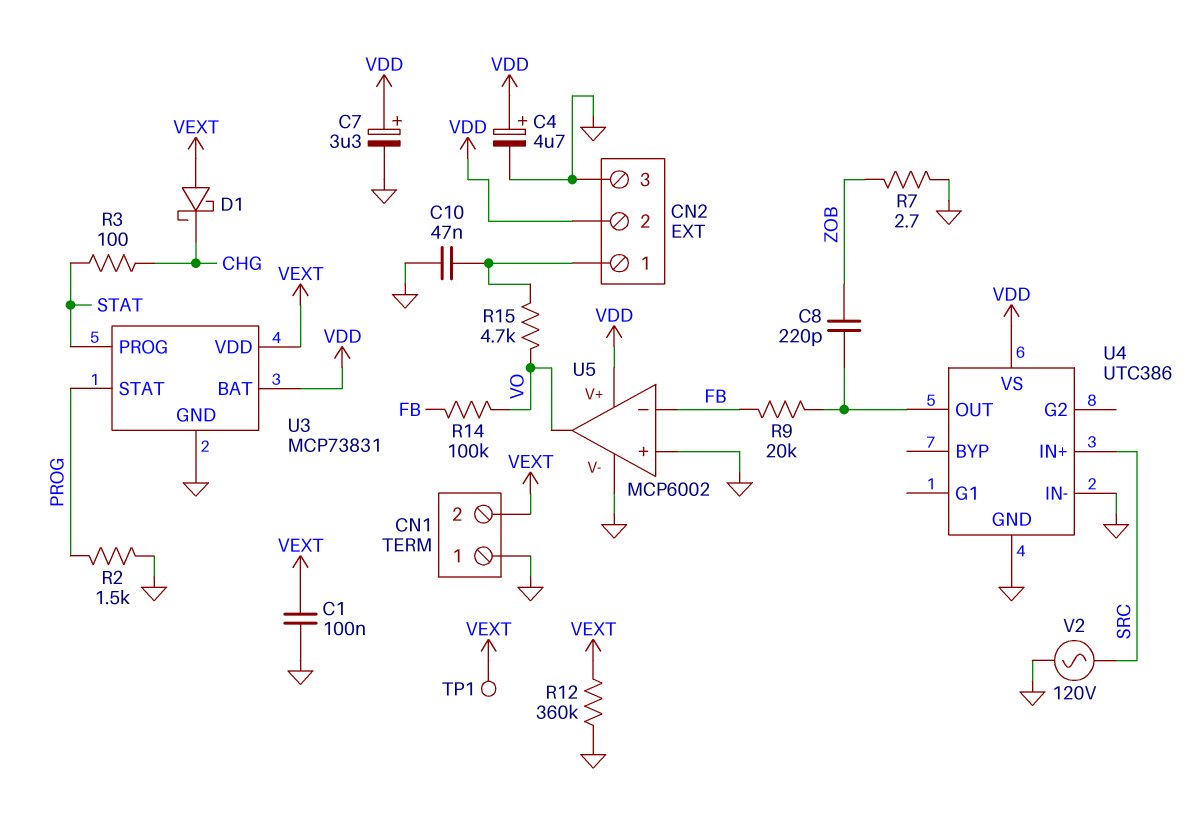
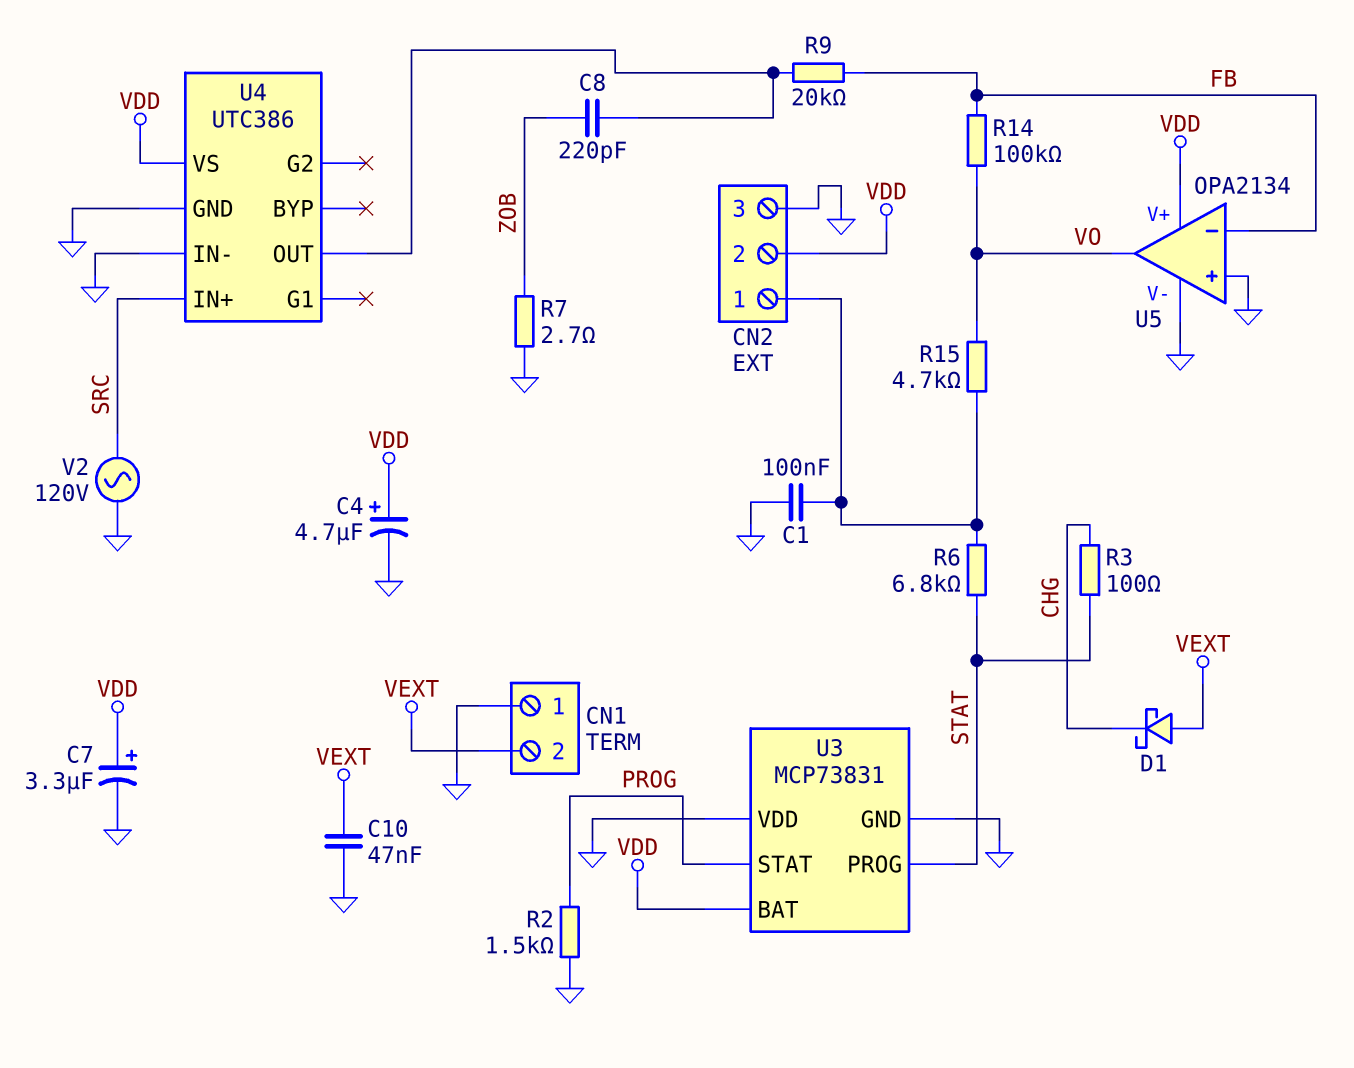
C1: 100nF (GND, VEXT) -> 100nF (CN2/1, GND)
C10: 47nF (CN2/1, GND) -> 47nF (GND, VEXT)
R6: none -> 6.8k (CN2/1, STAT)
R12: 360k (GND, VEXT) -> none
TP1: test point (VEXT) -> none
U3 pin VDD: VEXT -> GND
U5: MCP6002 -> OPA2134

